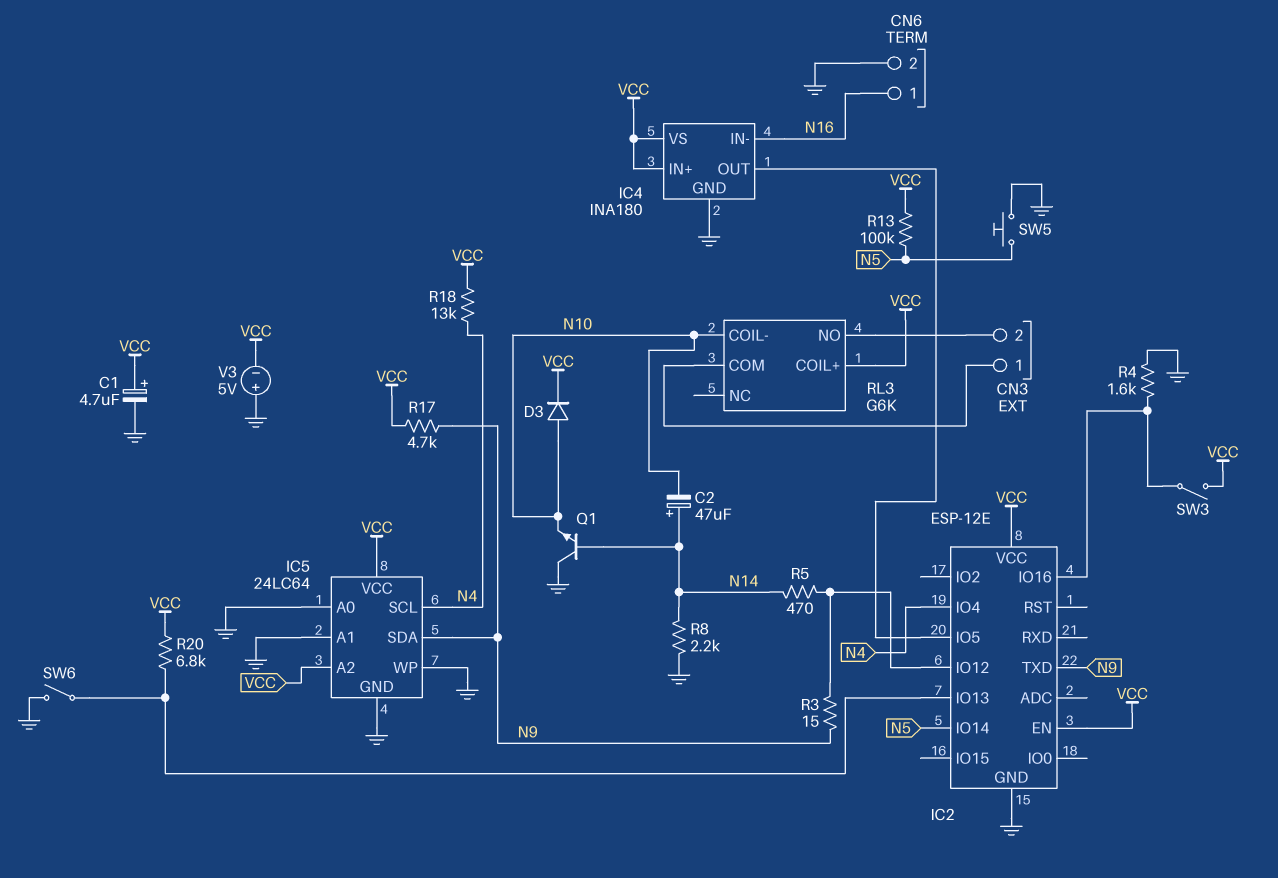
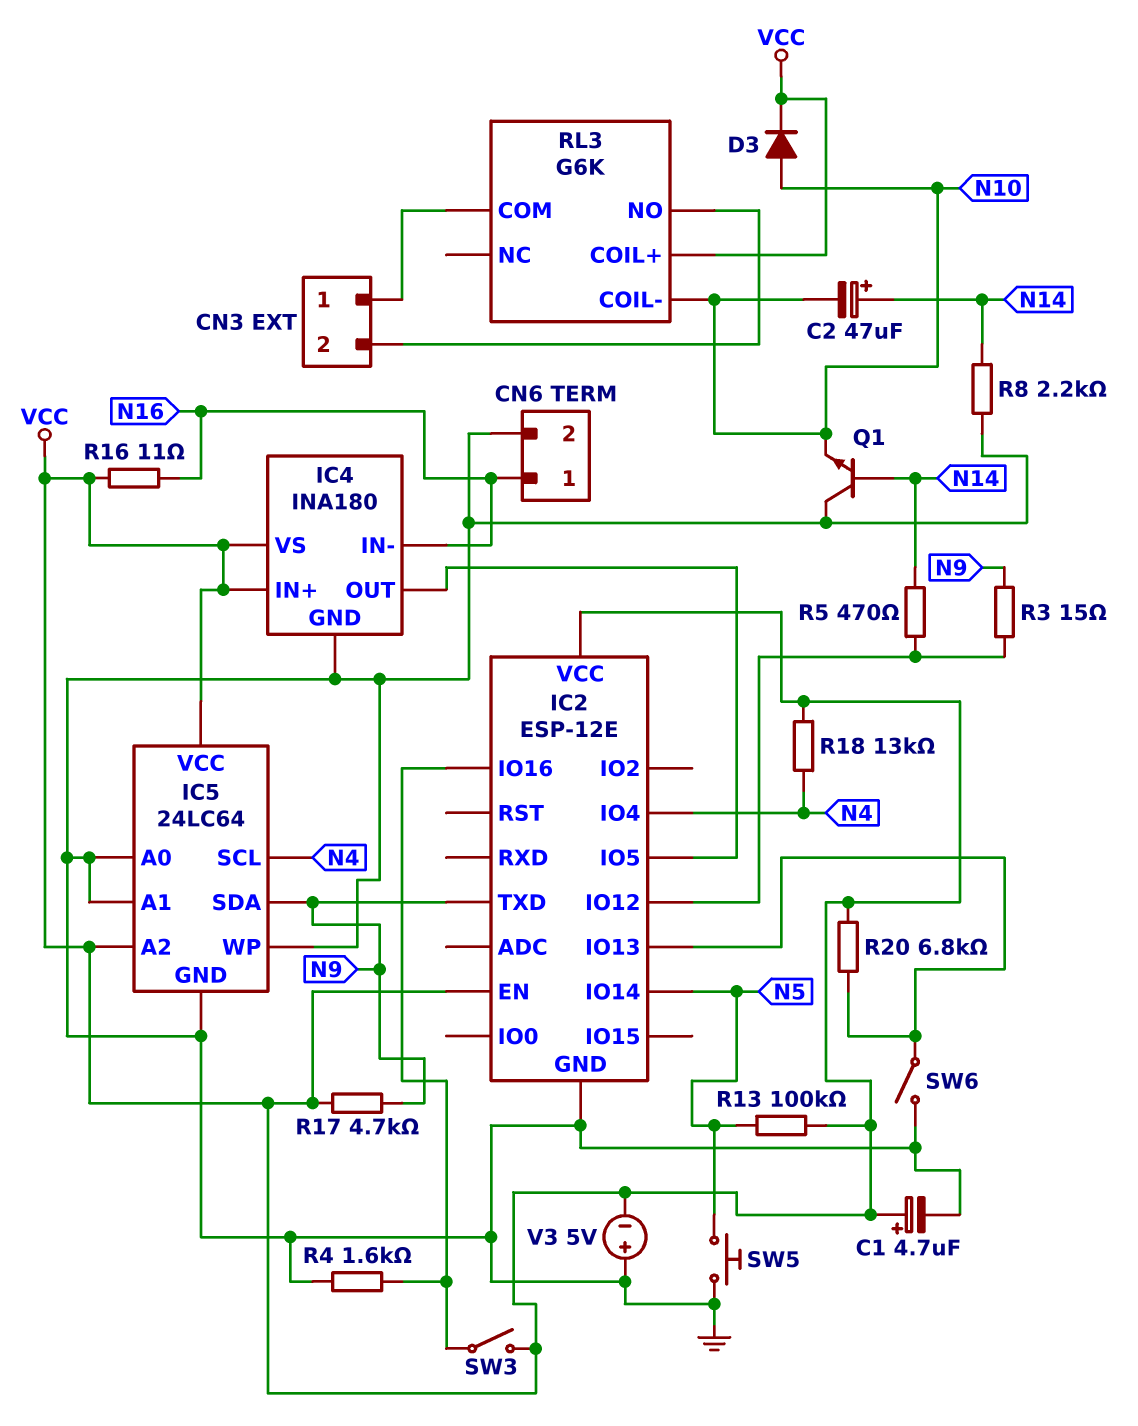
R16: none -> 11 (N16, VCC)

